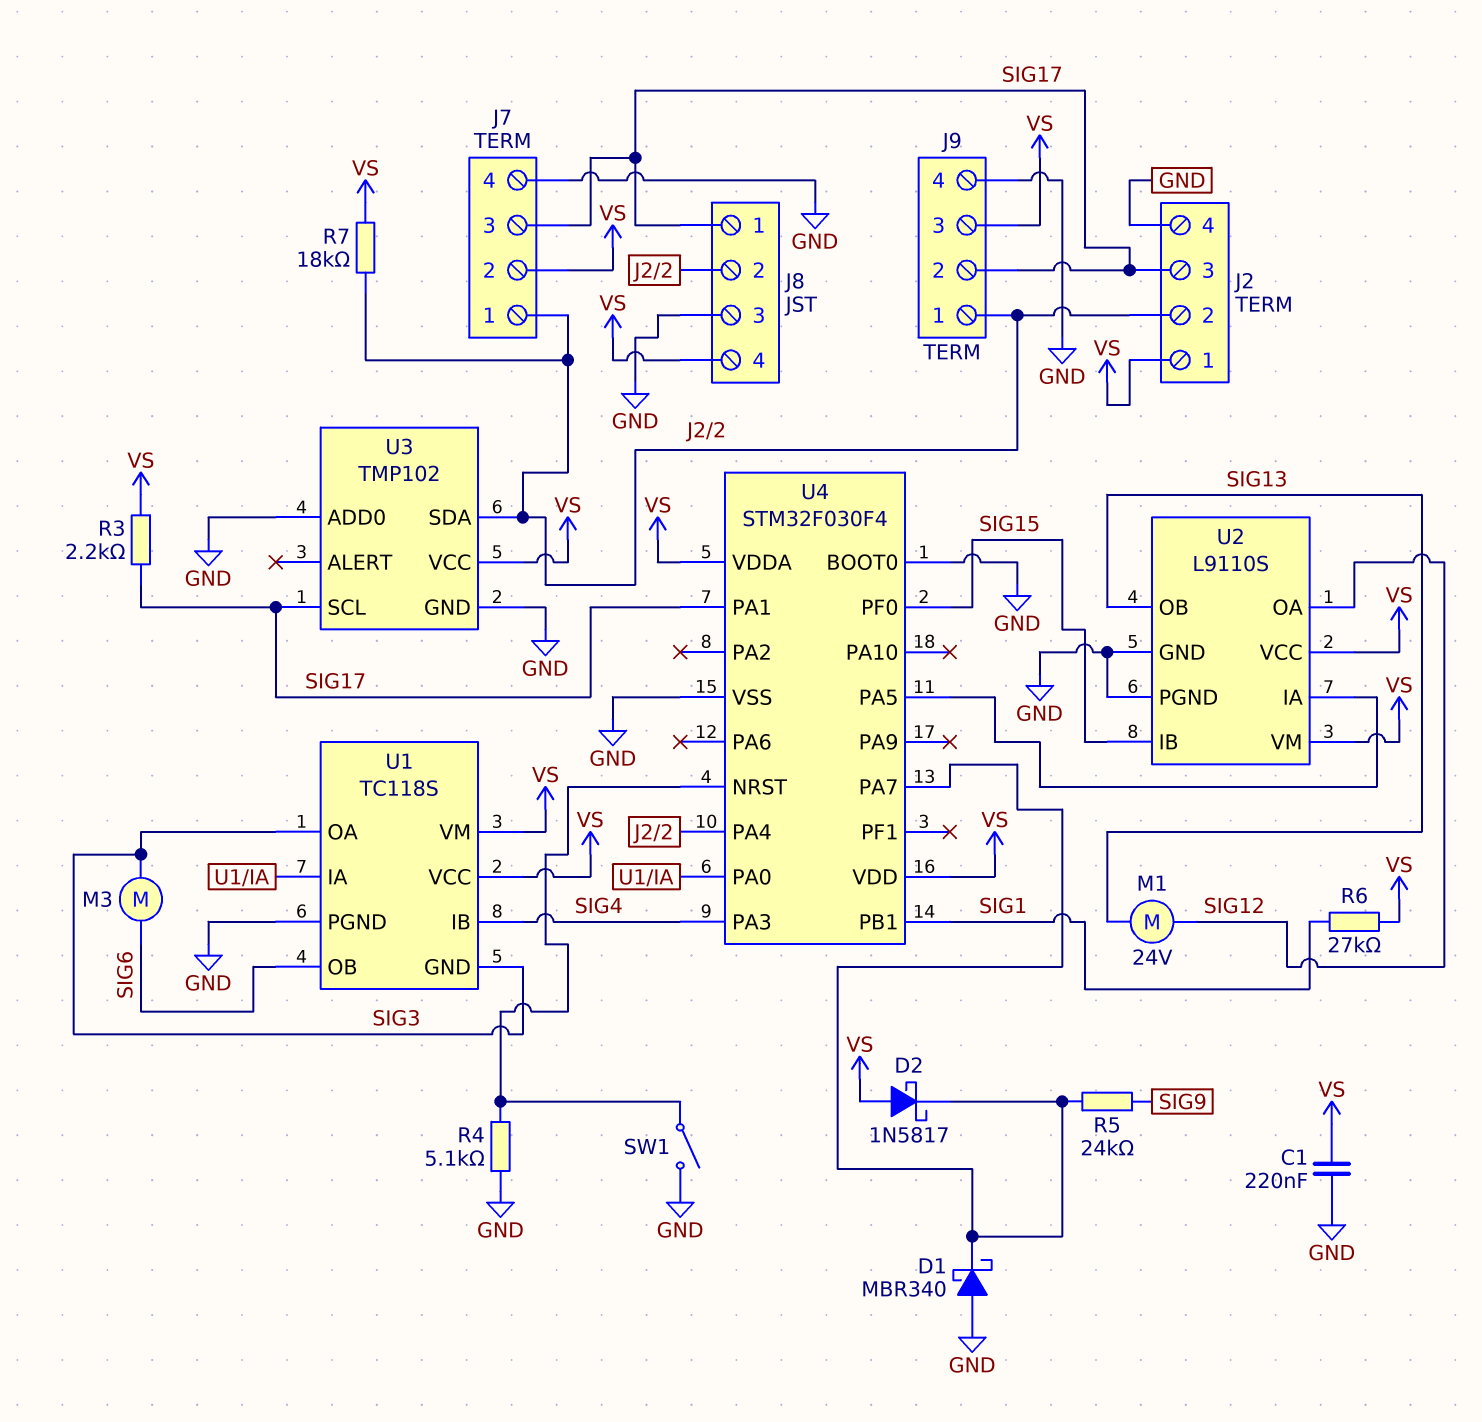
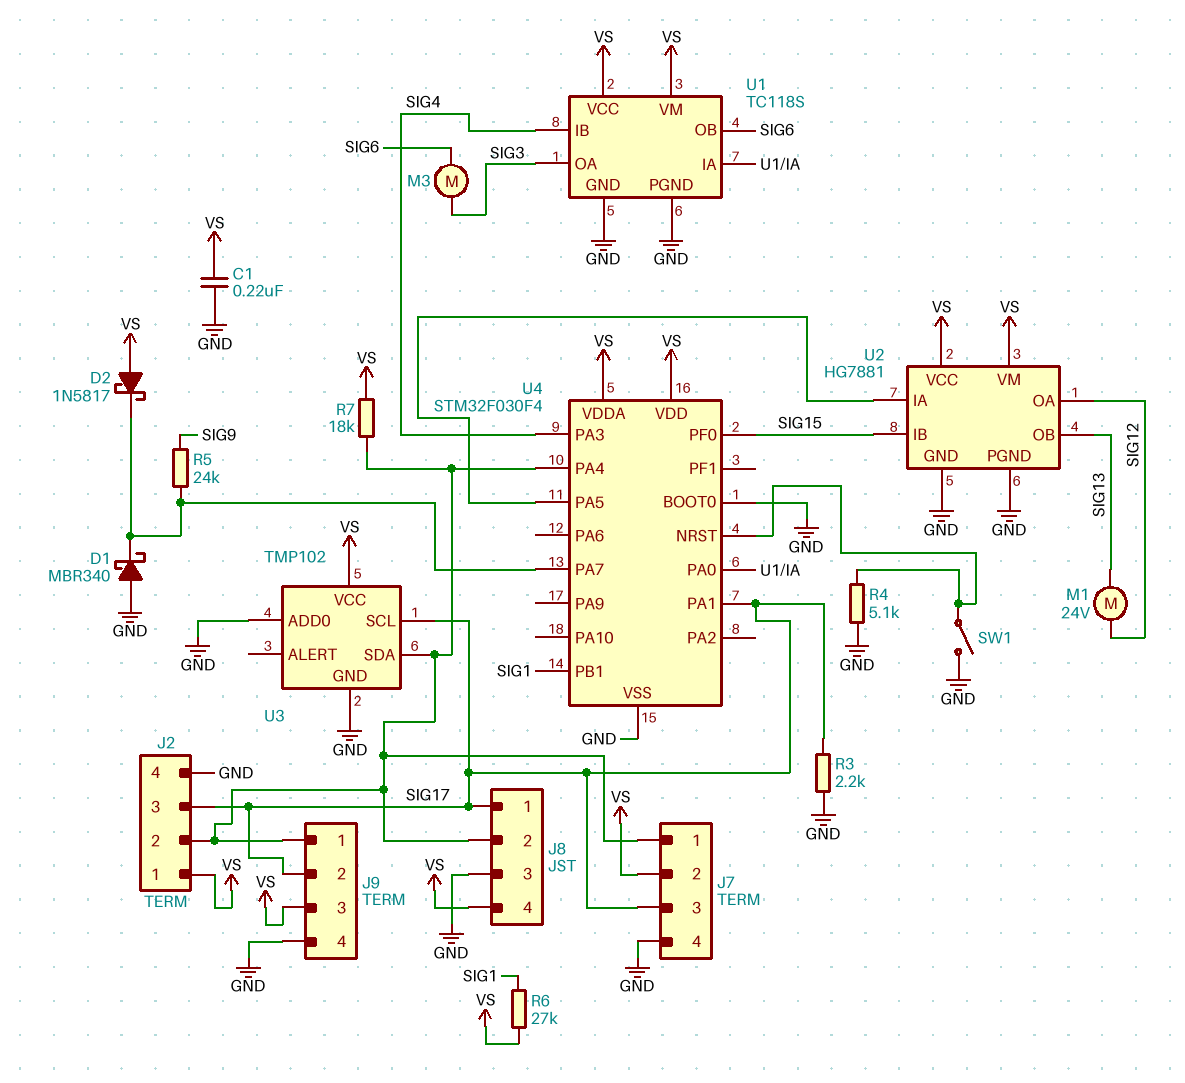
R3: 2.2k (SIG17, VS) -> 2.2k (GND, SIG17)
U1 pin GND: SIG3 -> GND
U2: L9110S -> HG7881

